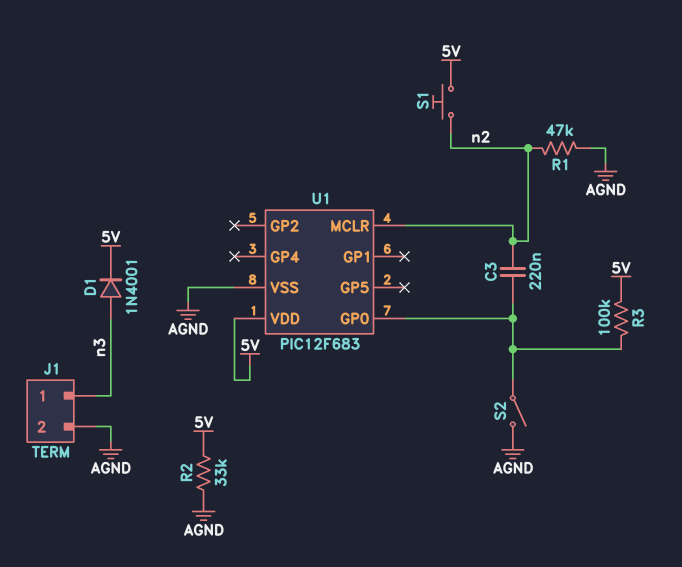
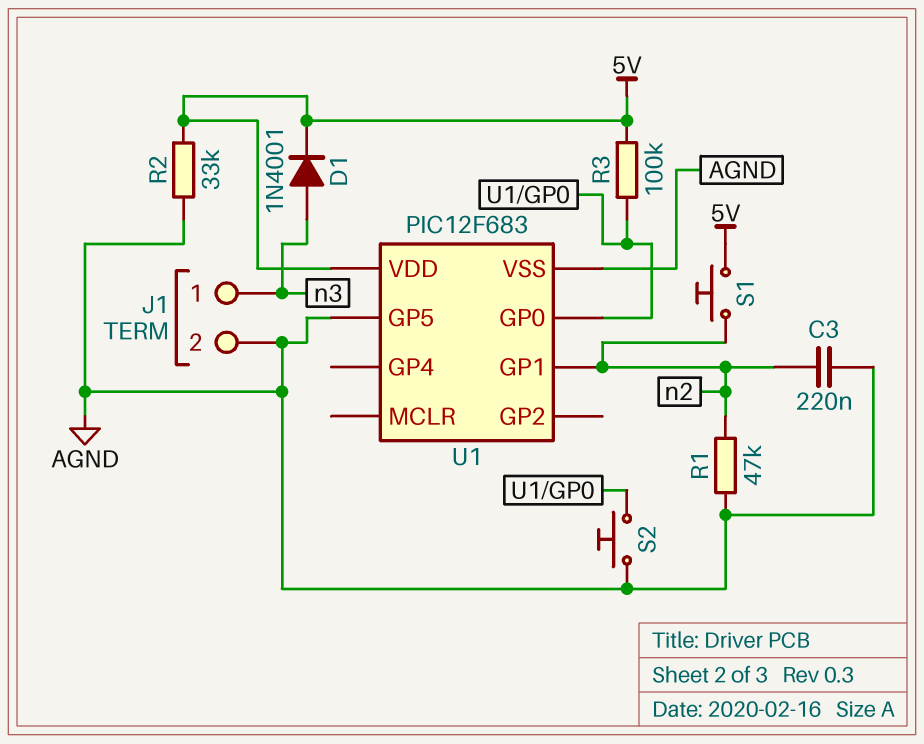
C3: 220nF (U1/GP0, n2) -> 220nF (AGND, n2)
S2: switch (AGND, U1/GP0) -> button (AGND, U1/GP0)
U1 pin GP1: none -> n2
U1 pin GP5: none -> AGND
U1 pin MCLR: n2 -> none

